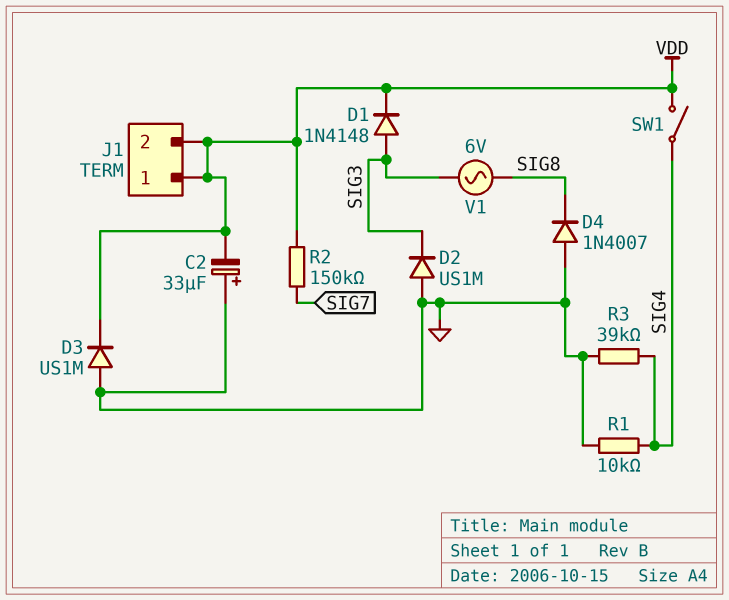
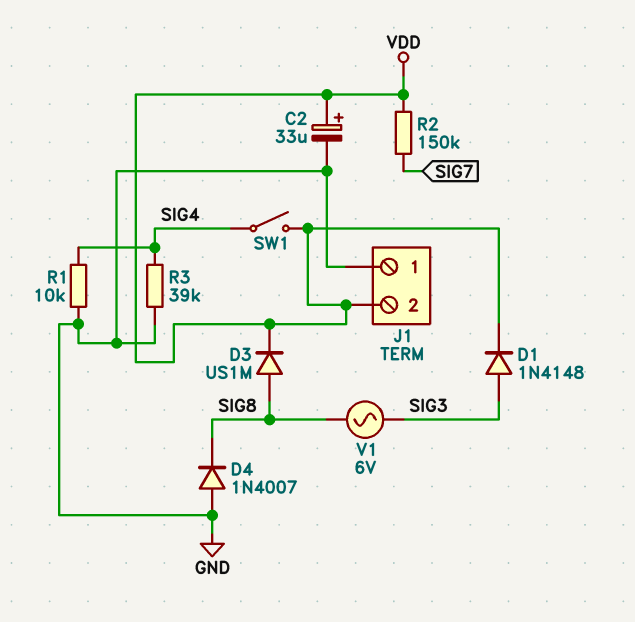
C2: 33uF (plus GND, minus VDD) -> 33uF (plus VDD, minus GND)
D2: diode US1M (A GND, K SIG3) -> none
D3: diode US1M (A GND, K VDD) -> diode US1M (A SIG8, K VDD)
J1 pin 1: VDD -> GND

